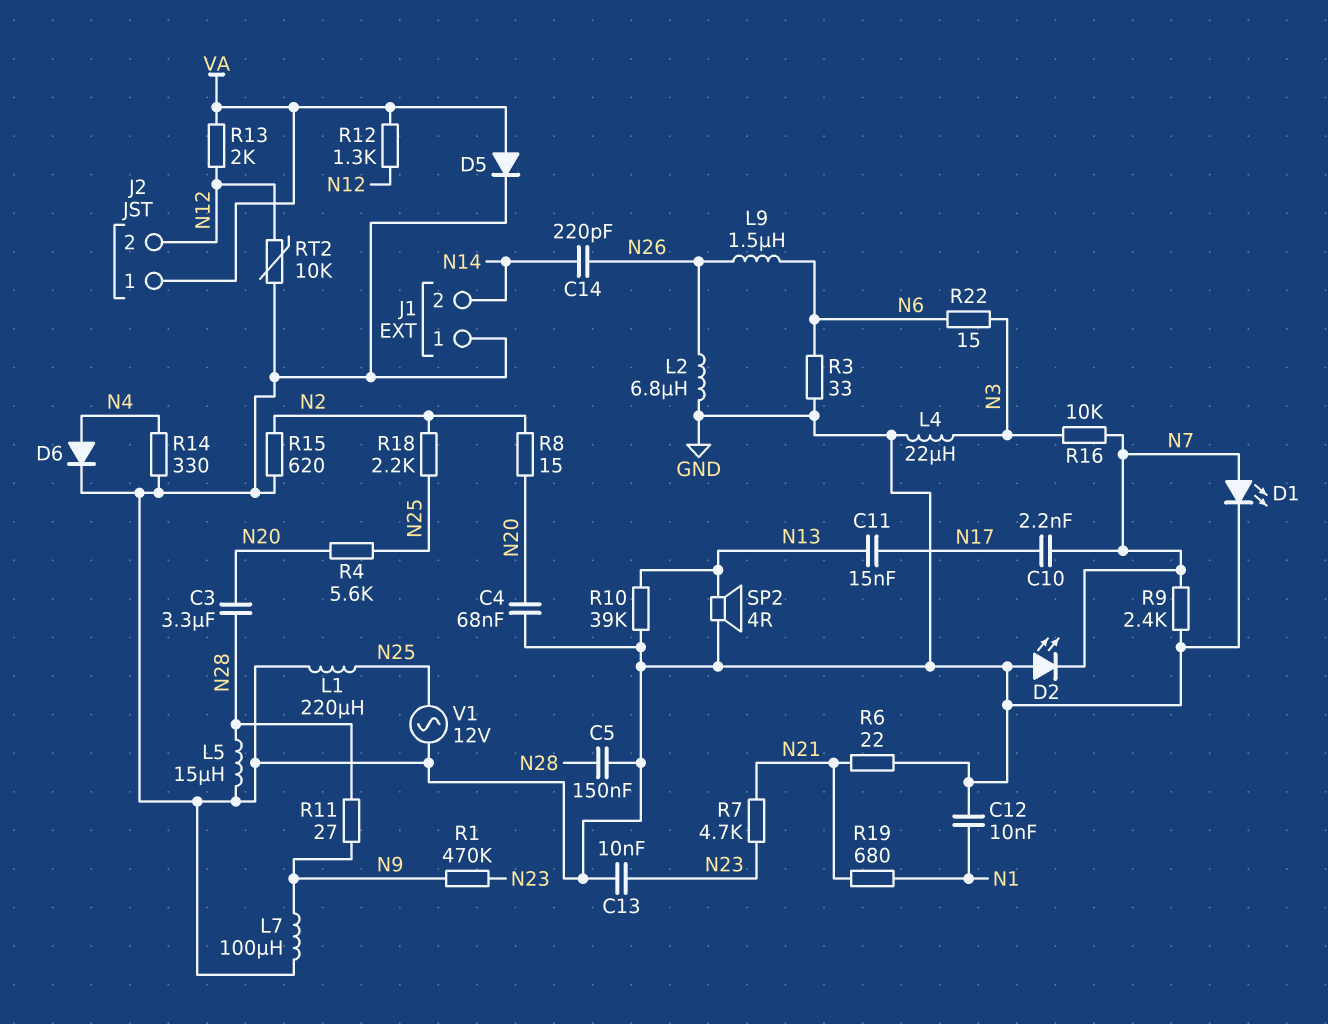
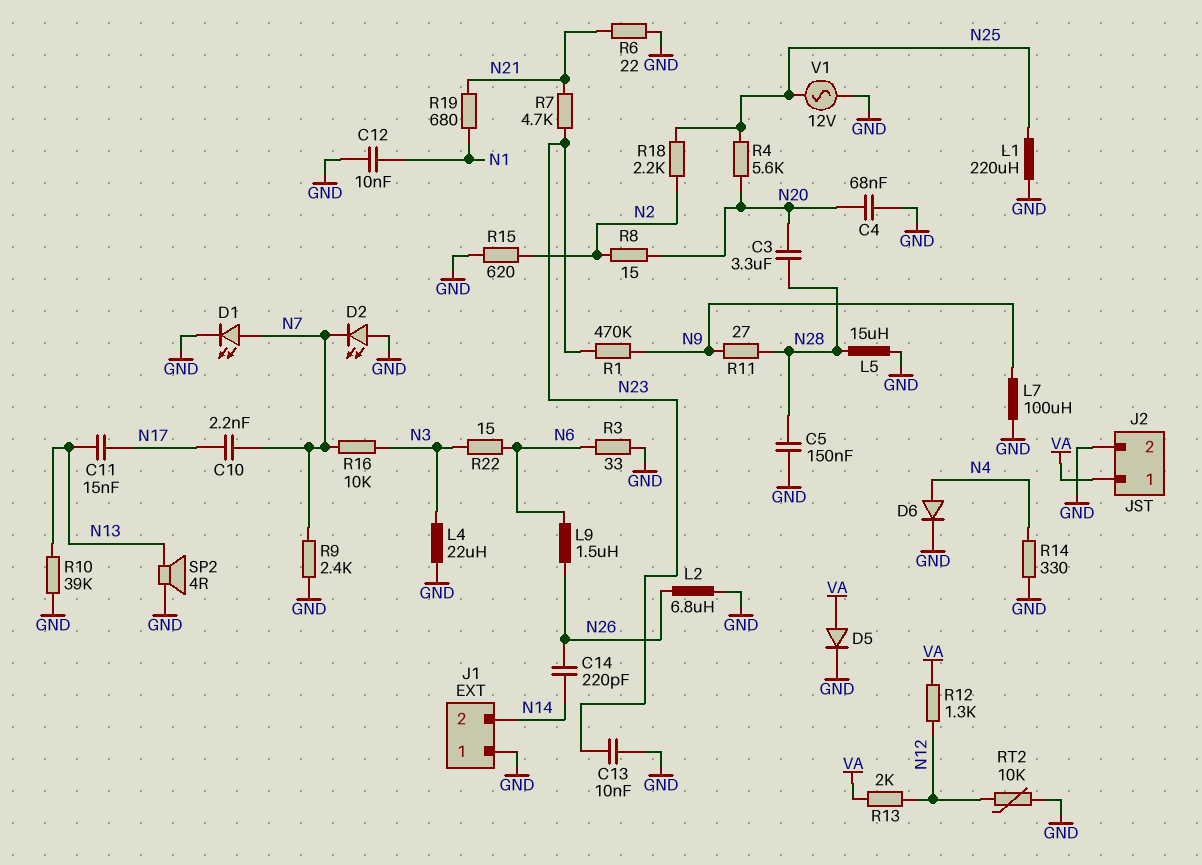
J2 pin 2: N12 -> GND

